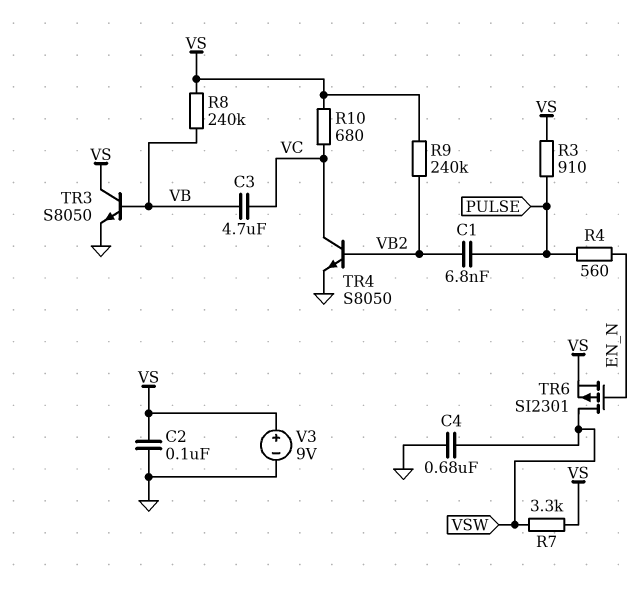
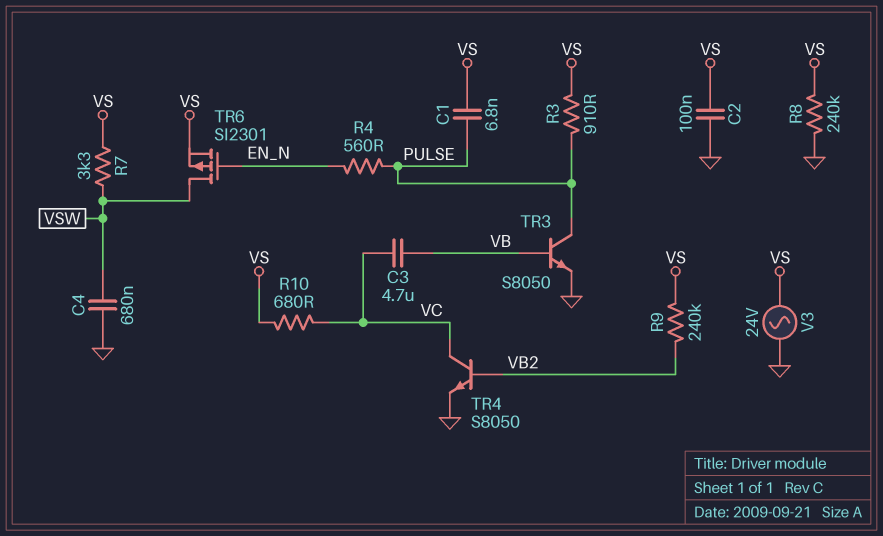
C1: 6.8nF (PULSE, VB2) -> 6.8nF (PULSE, VS)
R8: 240k (VB, VS) -> 240k (GND, VS)
TR3: NPN S8050 (B VB, C VS, E GND) -> NPN S8050 (B VB, C PULSE, E GND)
V3: 9V (plus VS, minus GND) -> AC 24V (GND, VS)

